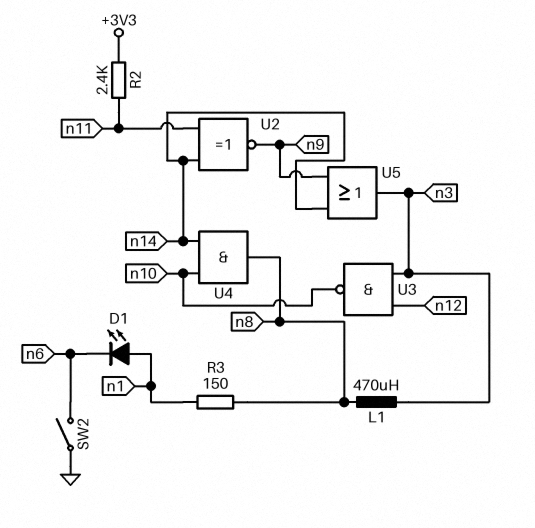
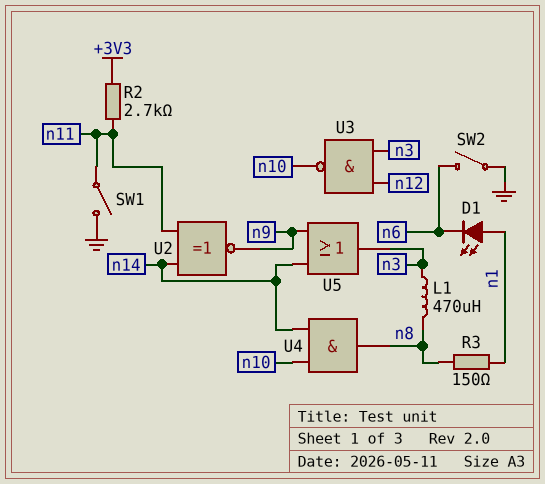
R2: 2.4k (+3V3, n11) -> 2.7k (+3V3, n11)
SW1: none -> switch (GND, n11)

